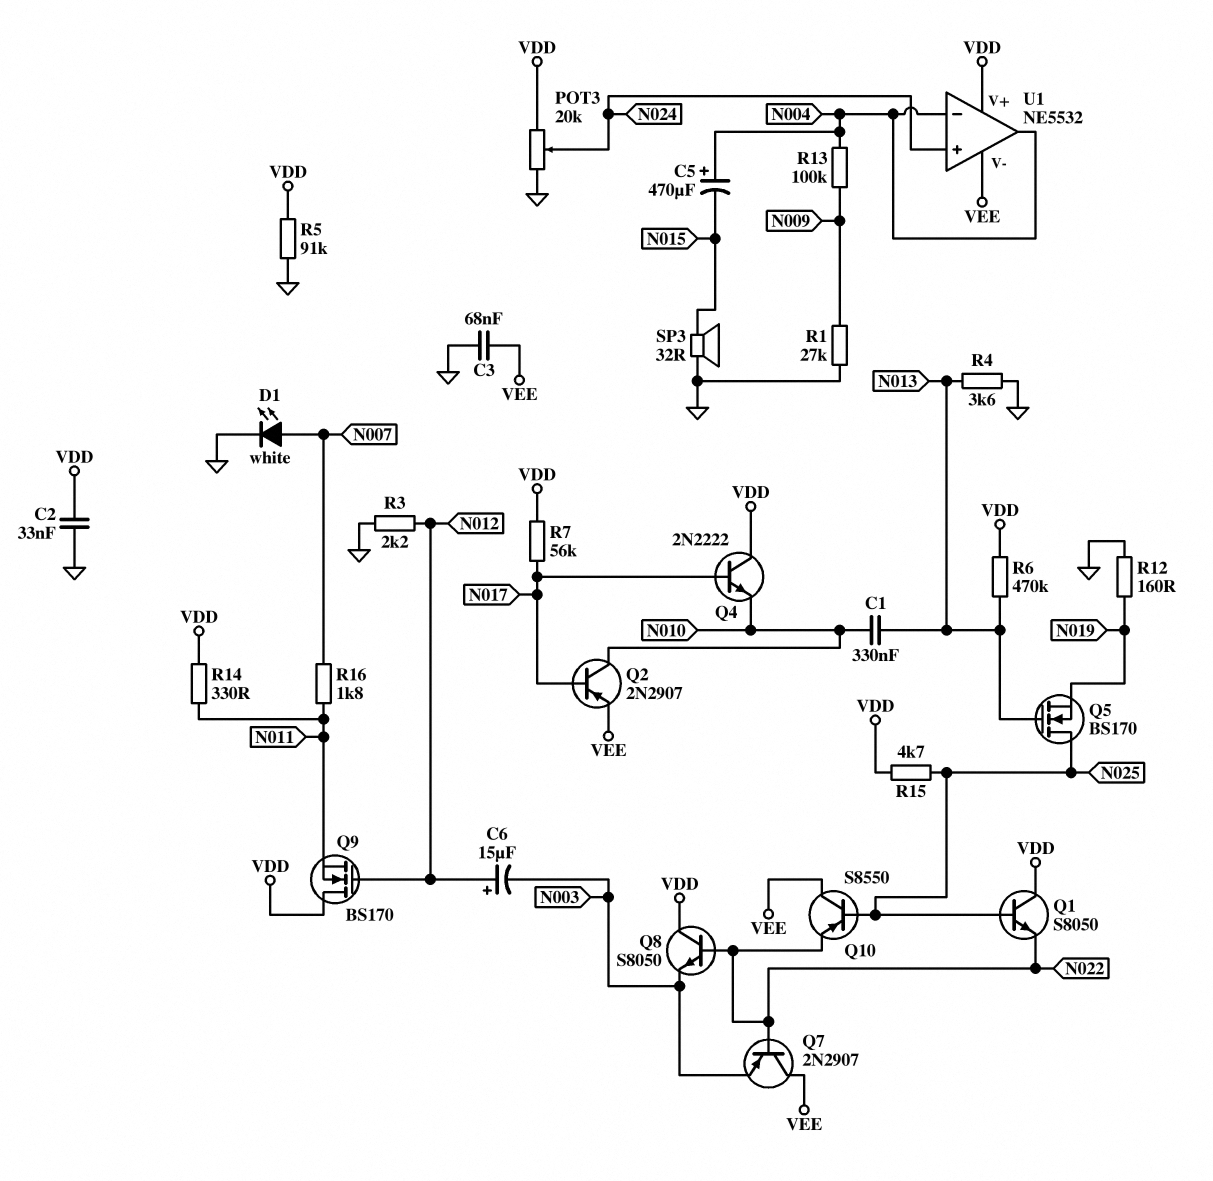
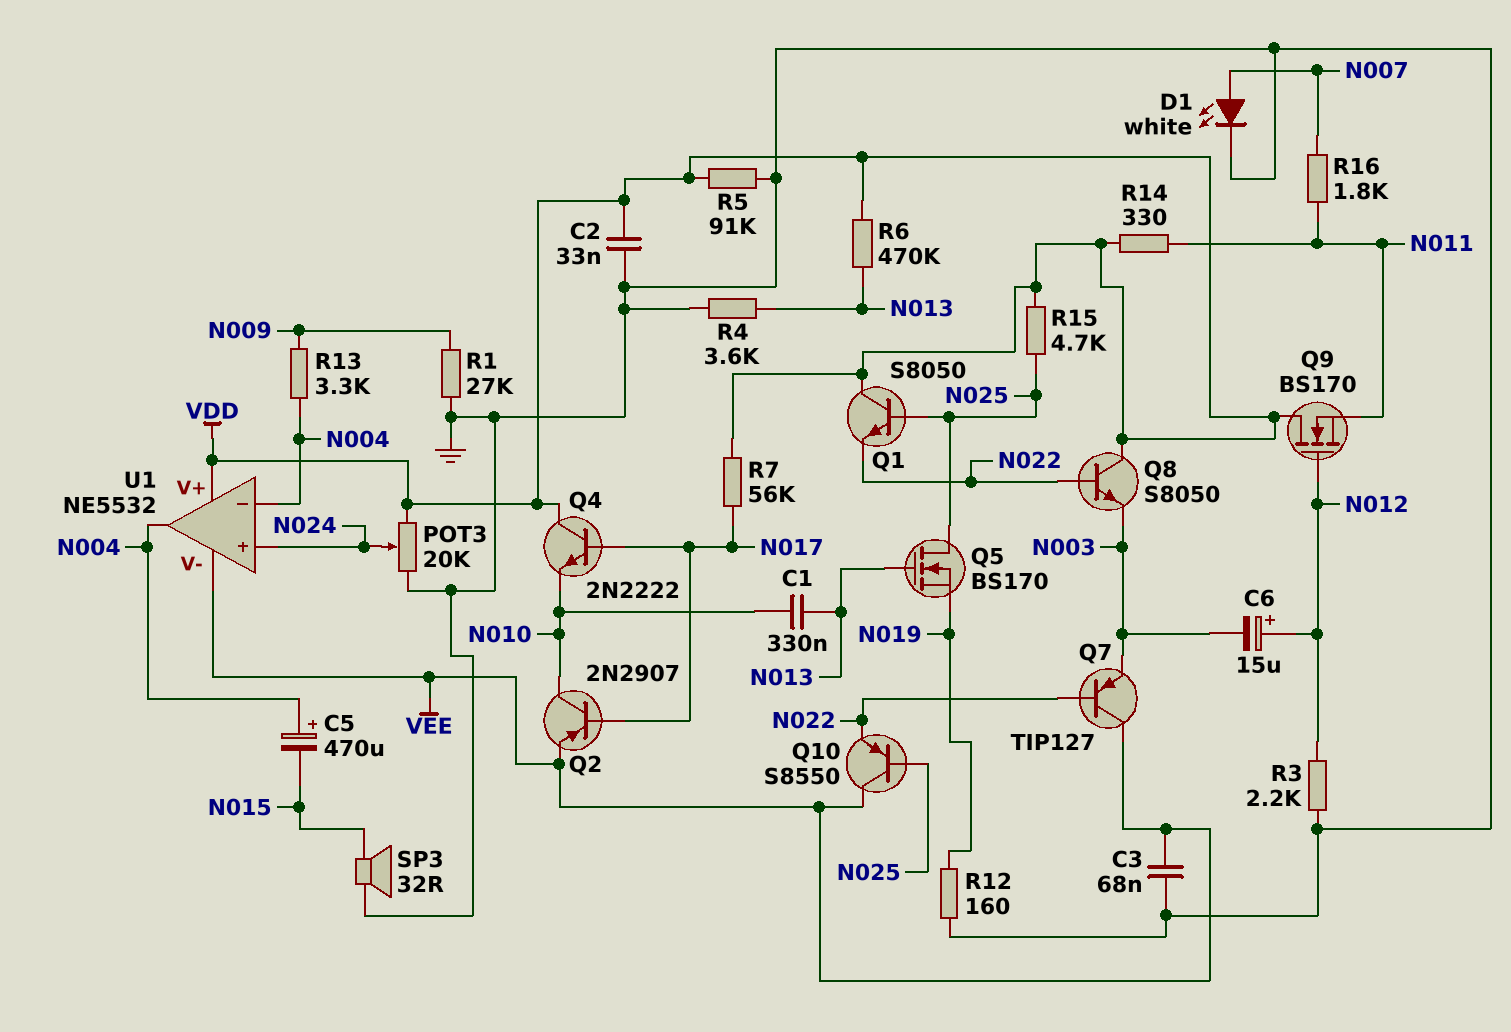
Q7: PNP 2N2907 (B N022, C VEE, E N003) -> PNP TIP127 (B N022, C VEE, E N003)
R13: 100k (N004, N009) -> 3.3k (N004, N009)

